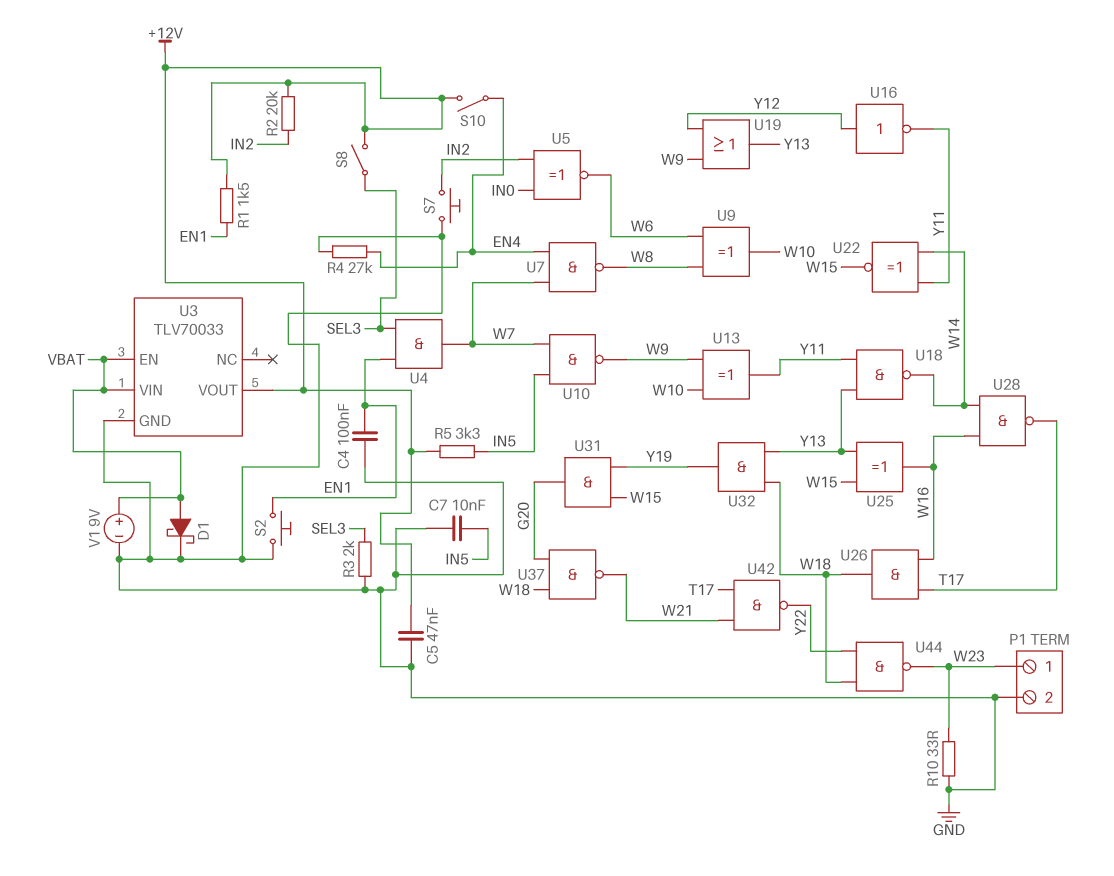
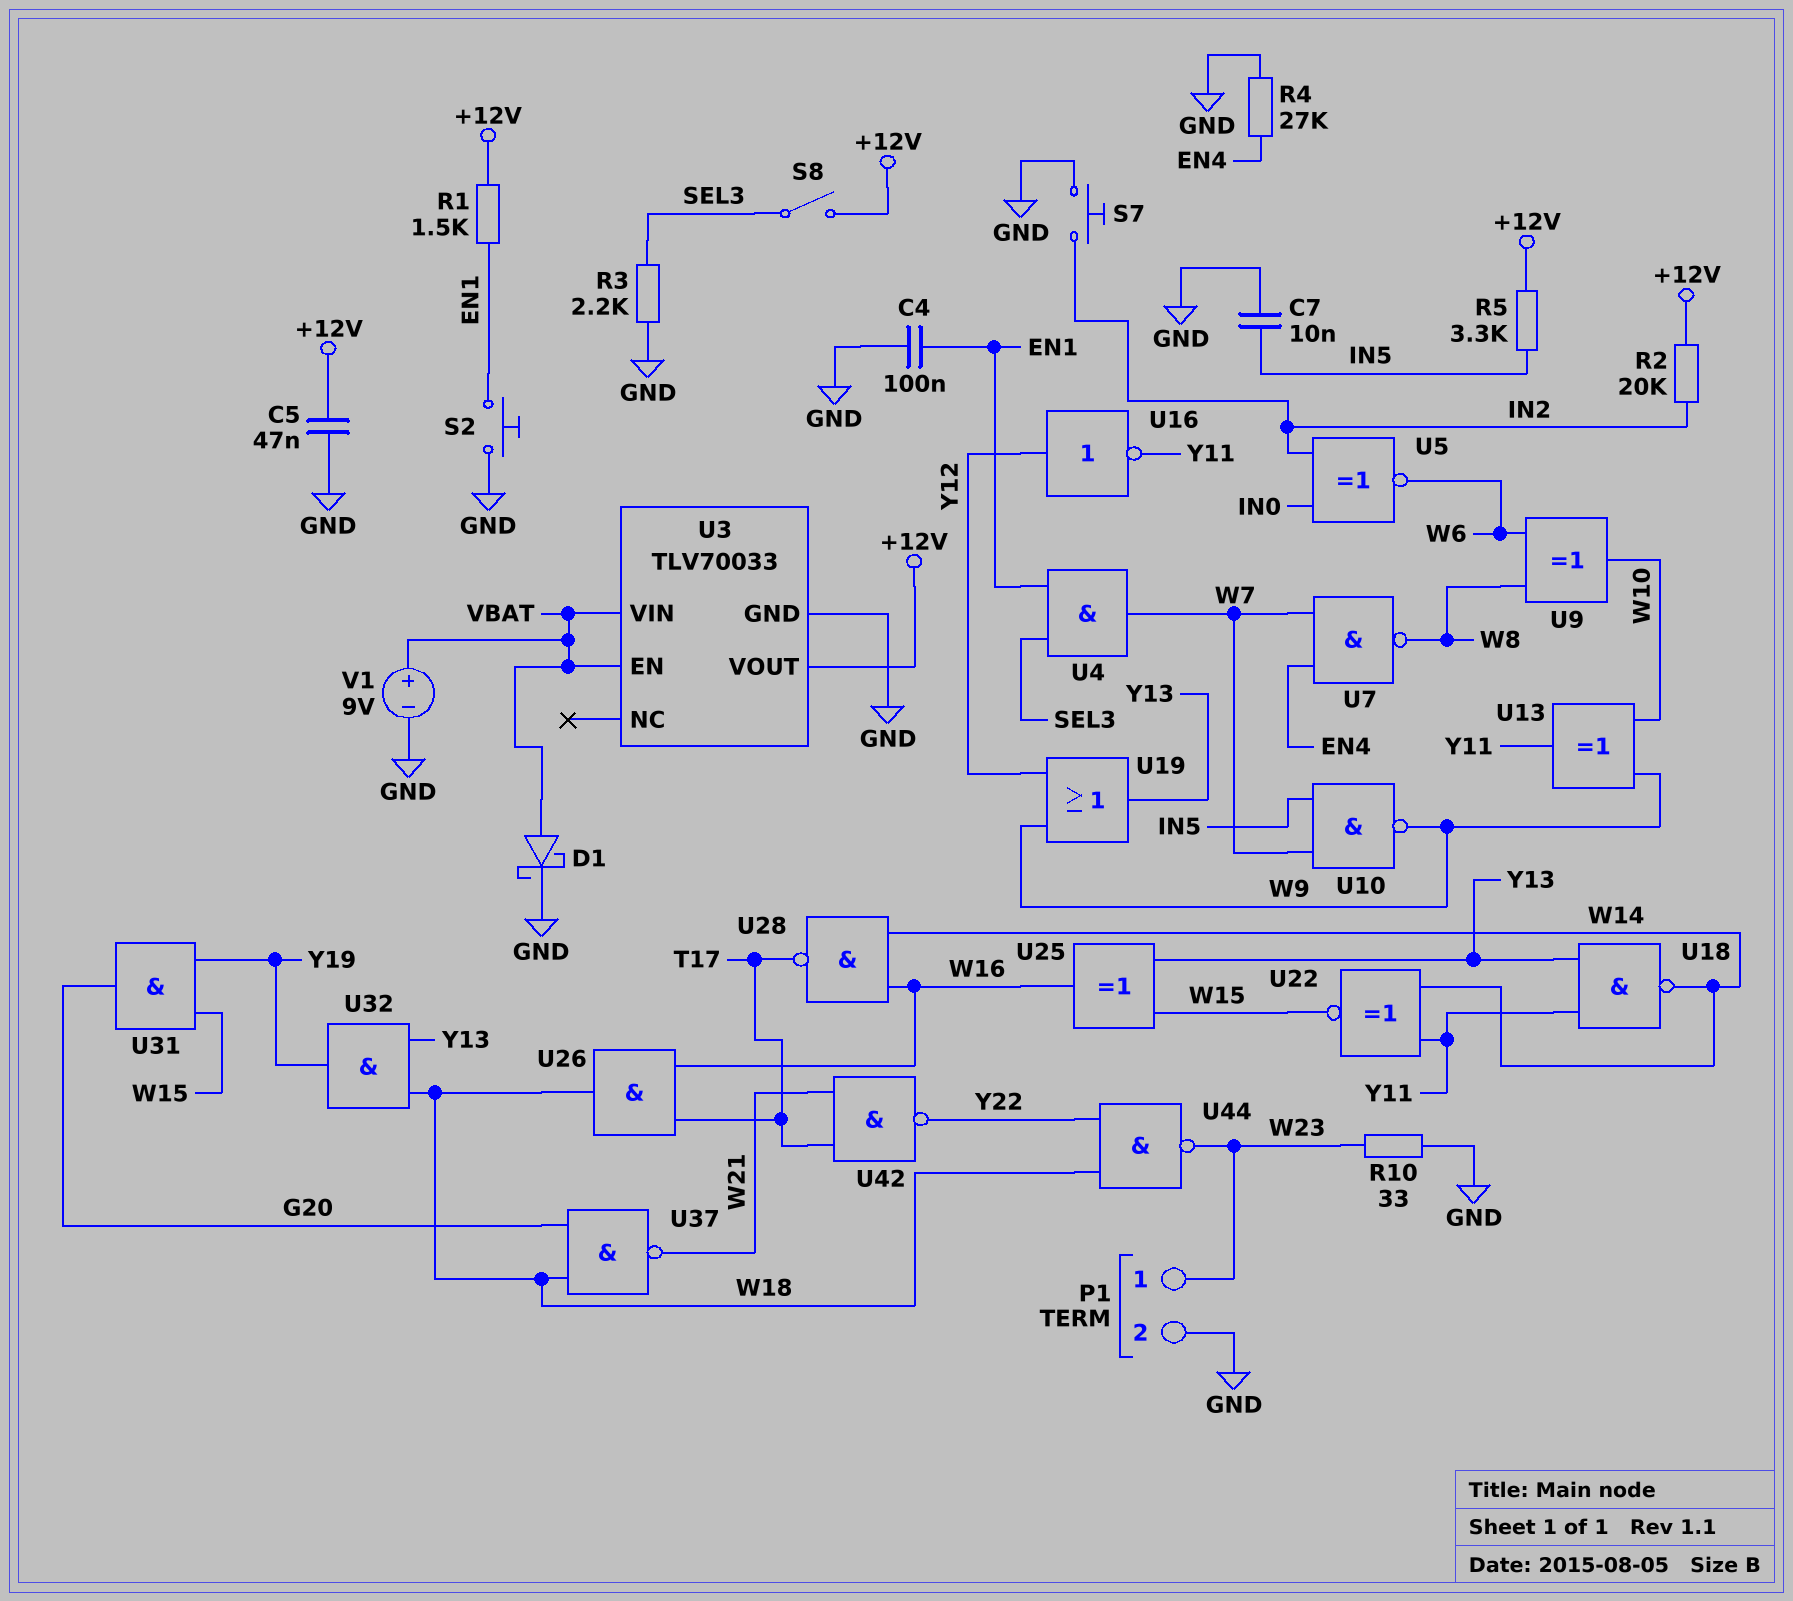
R3: 2k (GND, SEL3) -> 2.2k (GND, SEL3)
S10: switch (+12V, EN4) -> none

